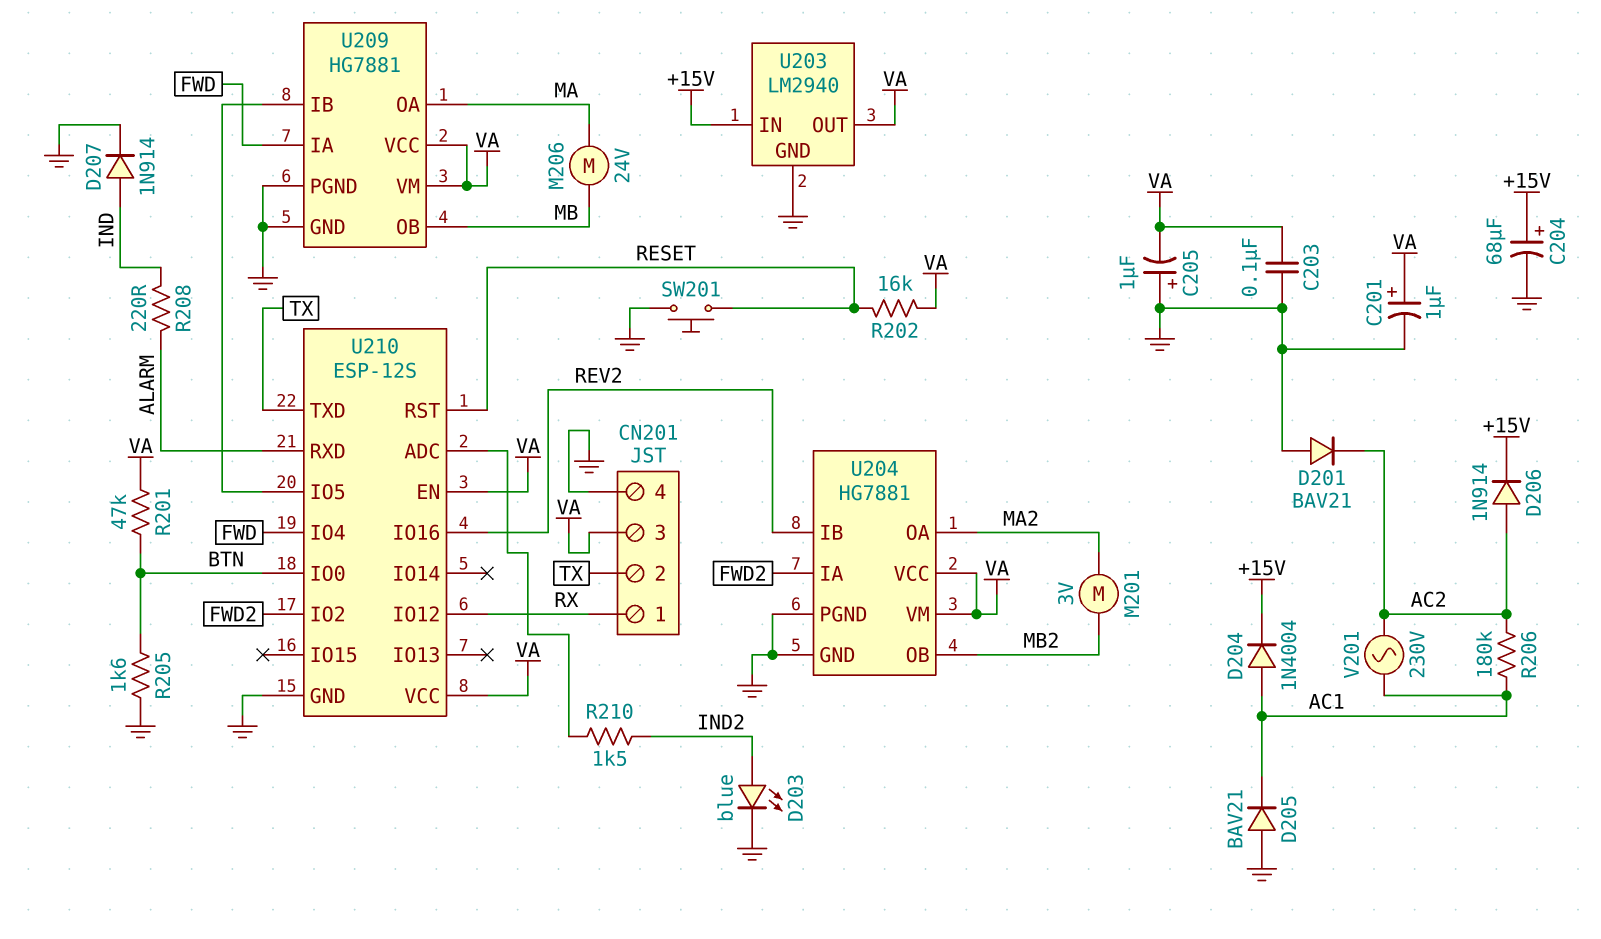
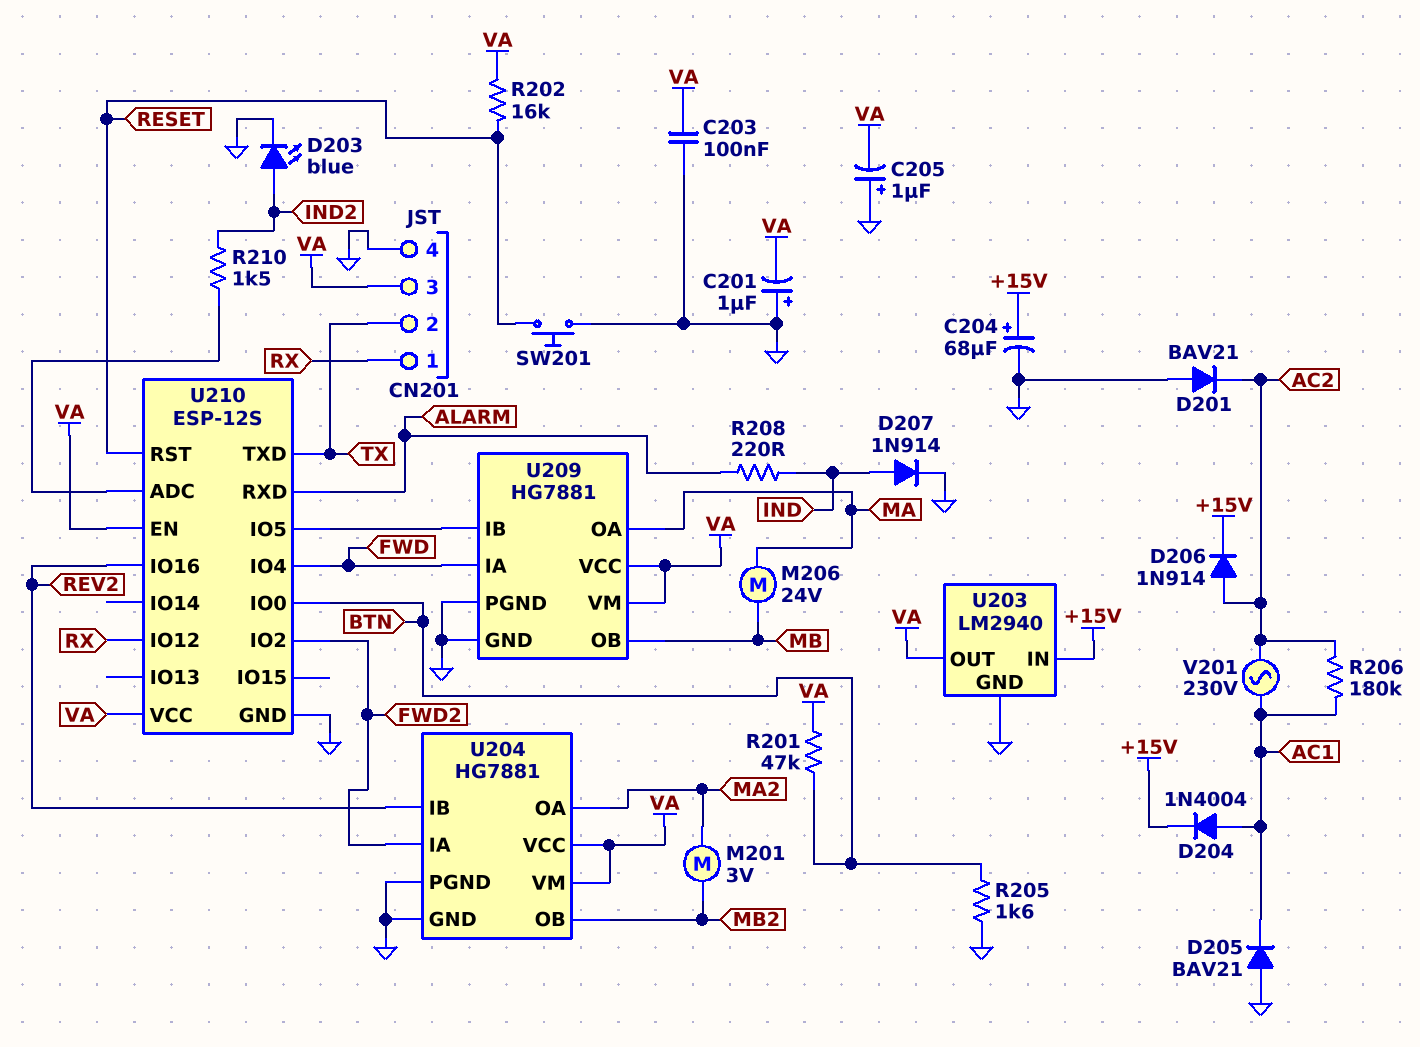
C201: 1uF (plus VA, minus GND) -> 1uF (plus GND, minus VA)

